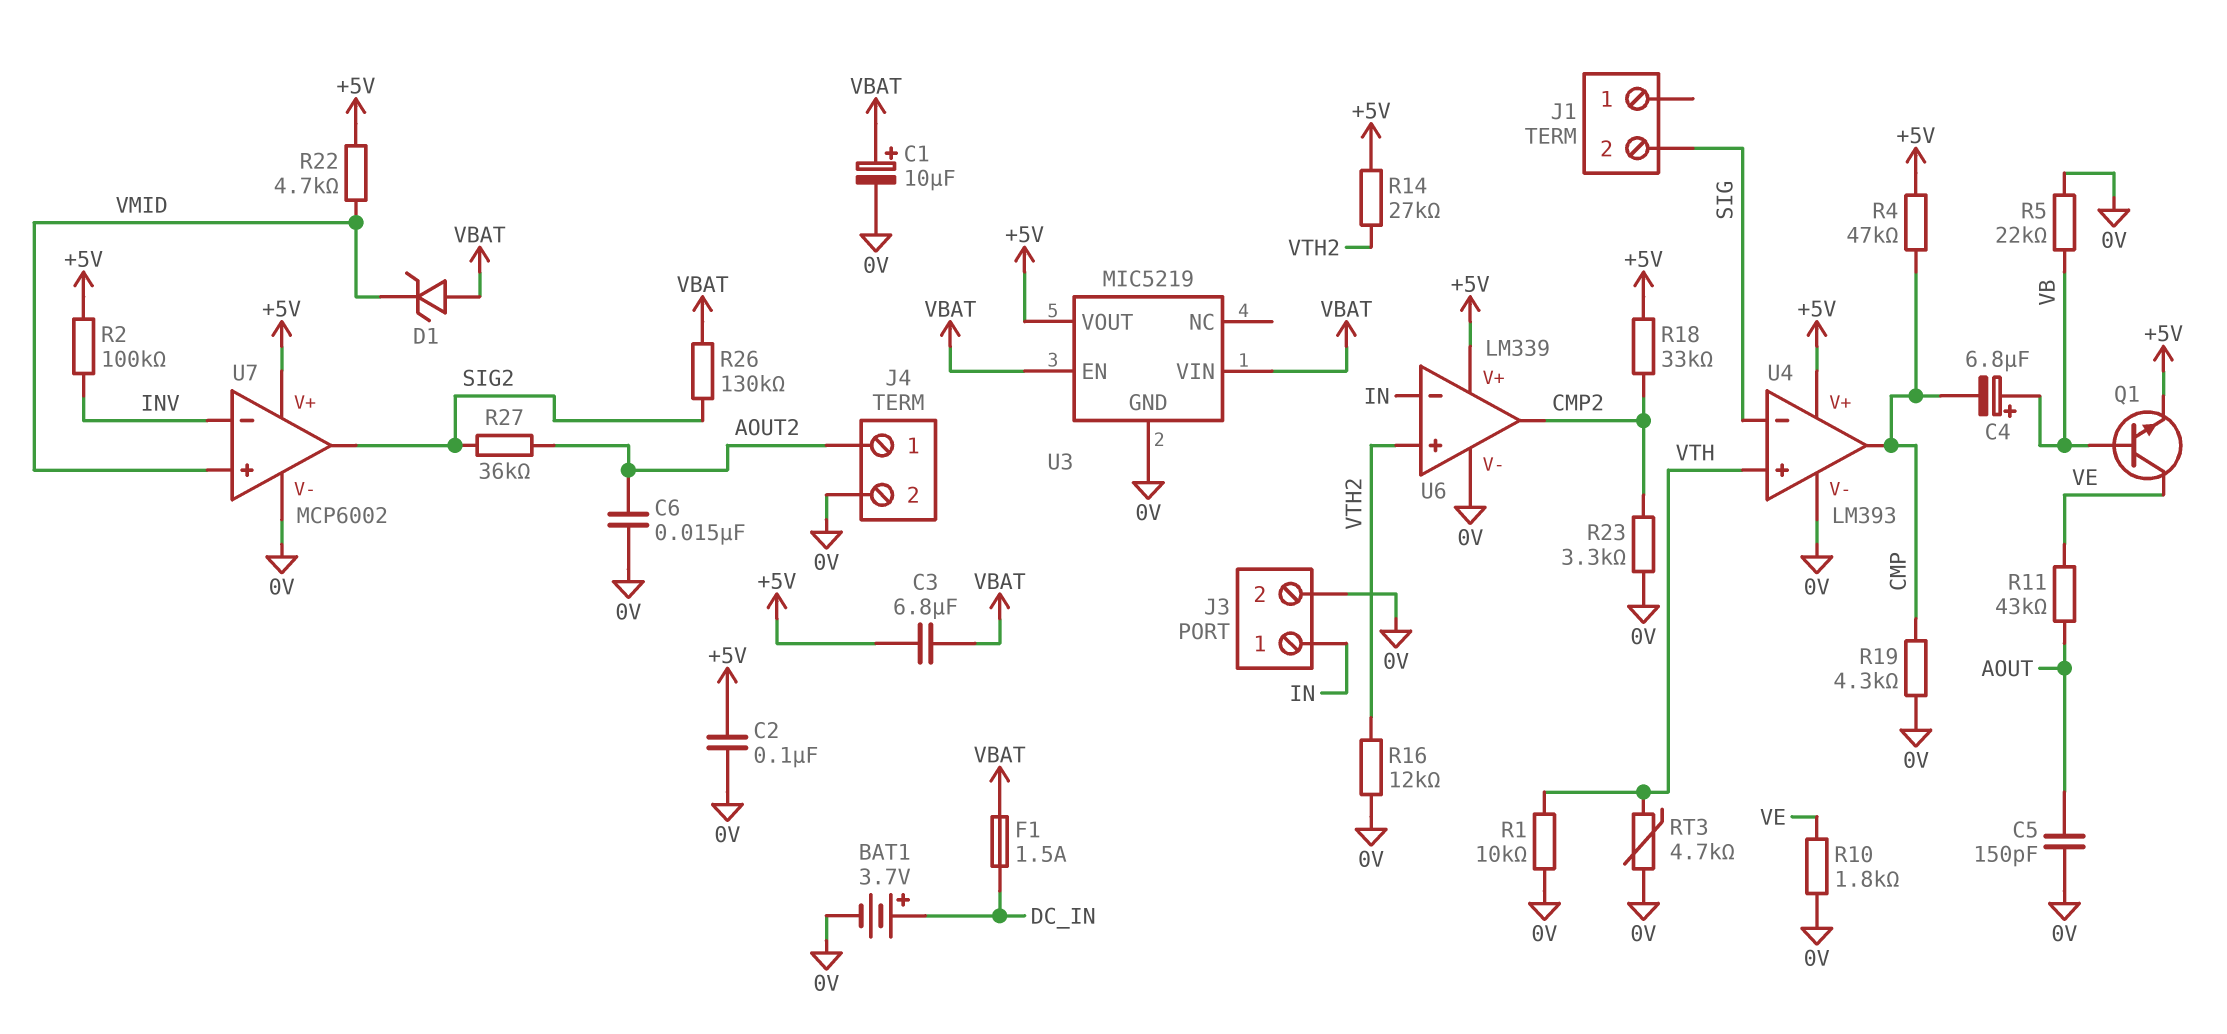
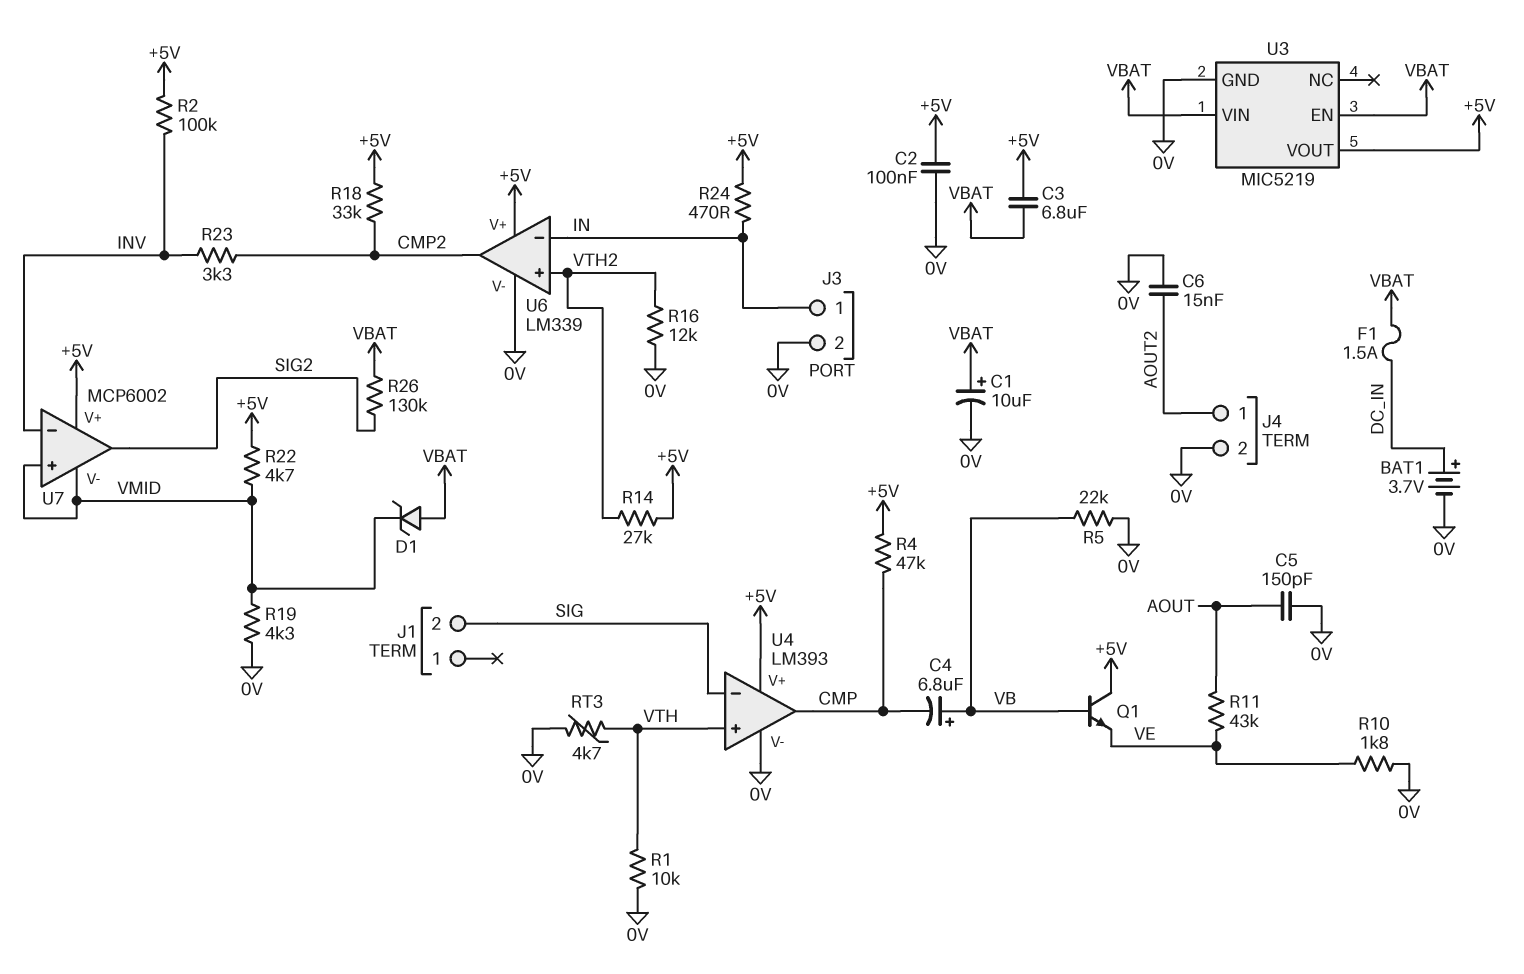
Q1: NPN (B VB, C VE, E +5V) -> NPN (B VB, C +5V, E VE)
R19: 4.3k (0V, CMP) -> 4.3k (0V, VMID)
R23: 3.3k (0V, CMP2) -> 3.3k (CMP2, INV)
R24: none -> 470 (+5V, IN)
R27: 36k (AOUT2, SIG2) -> none
U7 pin V-: 0V -> VMID

